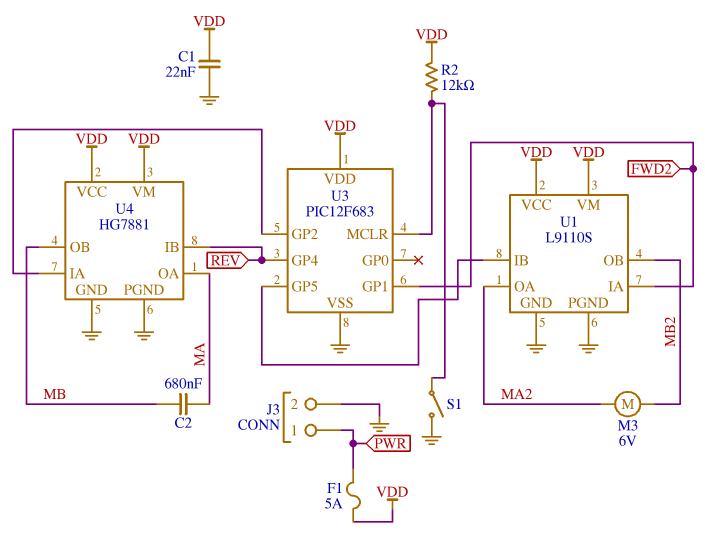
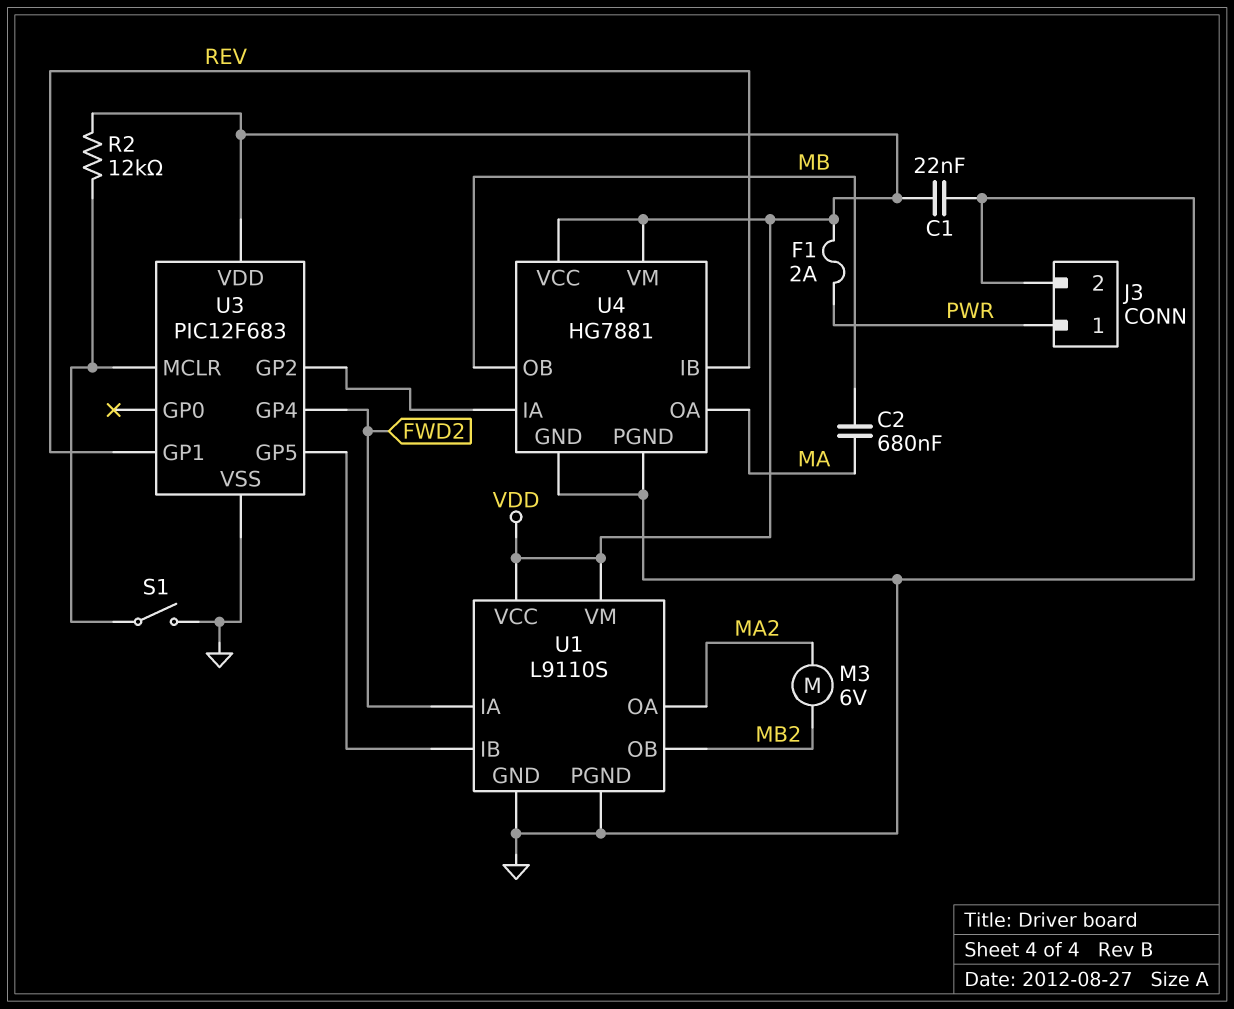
F1: 5A (PWR, VDD) -> 2A (PWR, VDD)
U3 pin GP1: FWD2 -> REV
U3 pin GP4: REV -> FWD2

